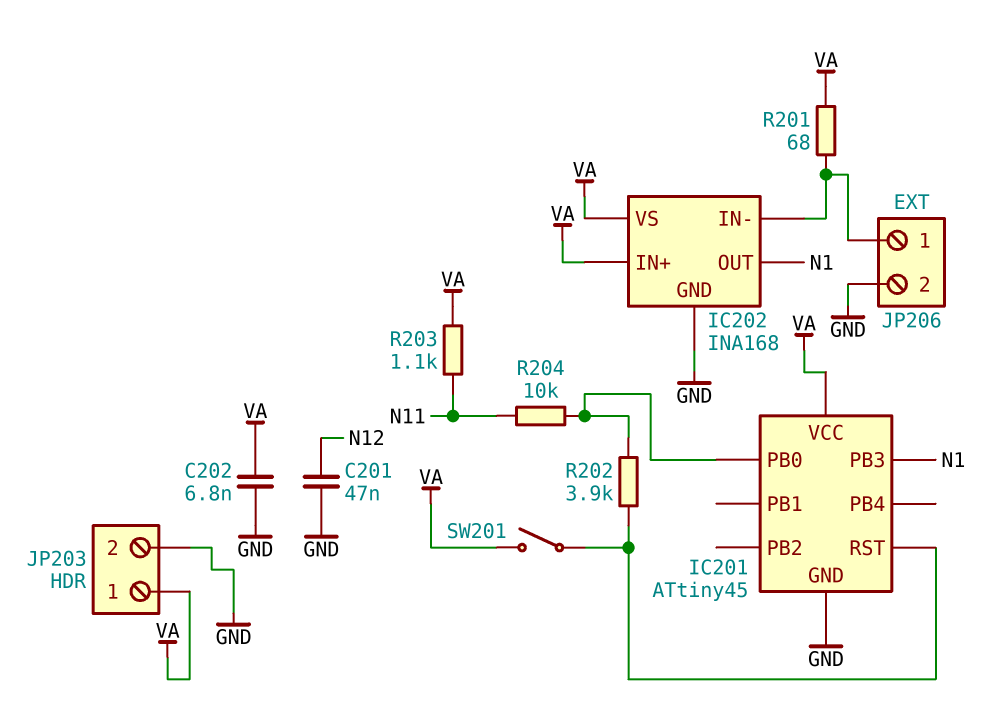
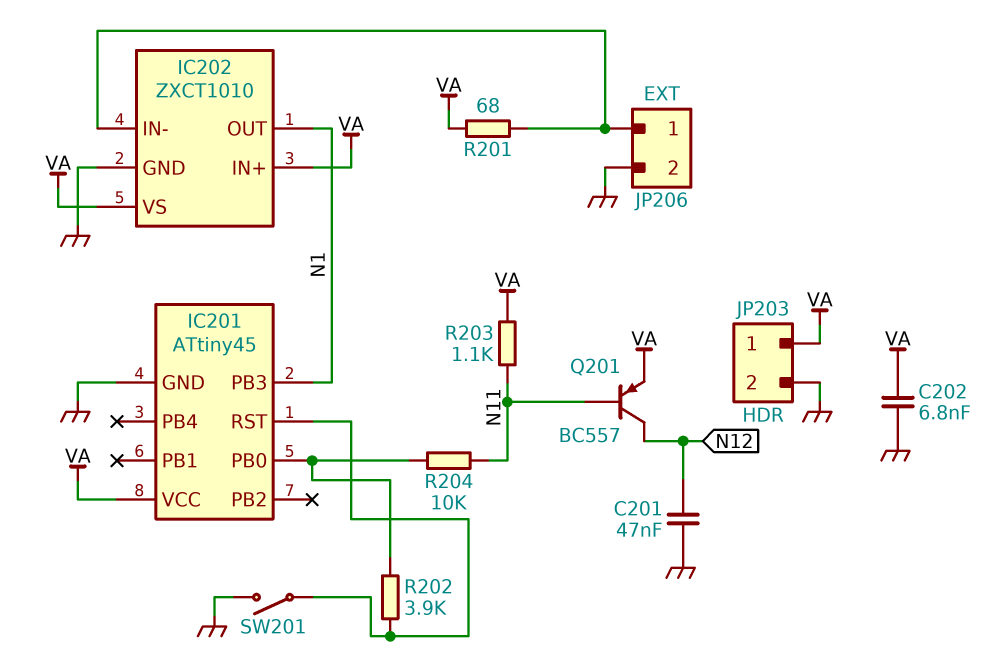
IC202: INA168 -> ZXCT1010
Q201: none -> PNP BC557 (B N11, C N12, E VA)
SW201: switch (IC201/RST, VA) -> switch (GND, IC201/RST)

